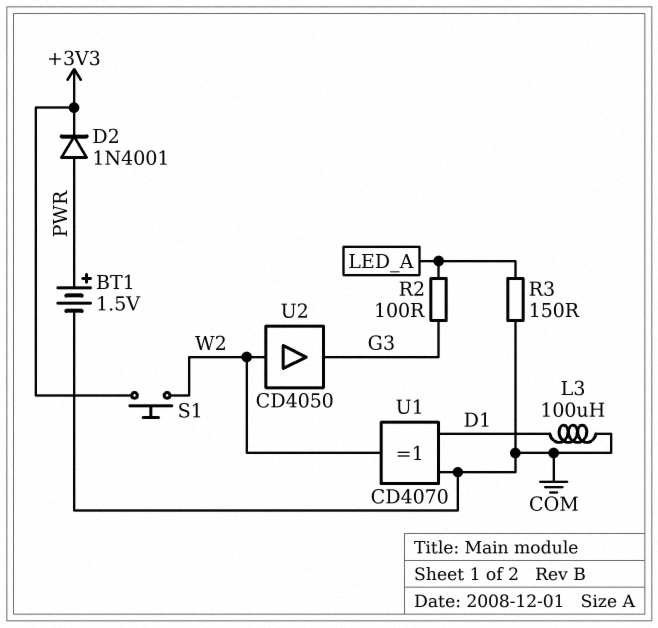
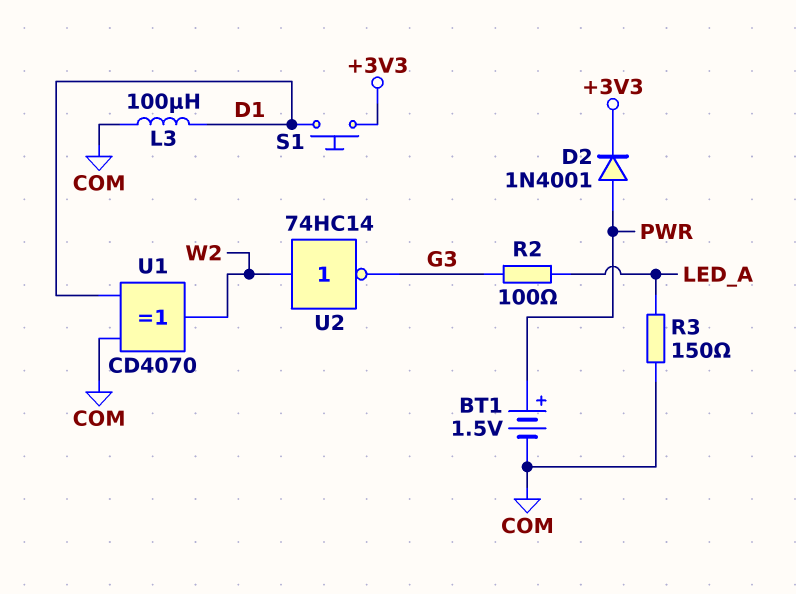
S1: button (+3V3, W2) -> button (+3V3, D1)
U2: buffer CD4050 (in W2, out G3) -> NOT 74HC14 (in W2, out G3)

